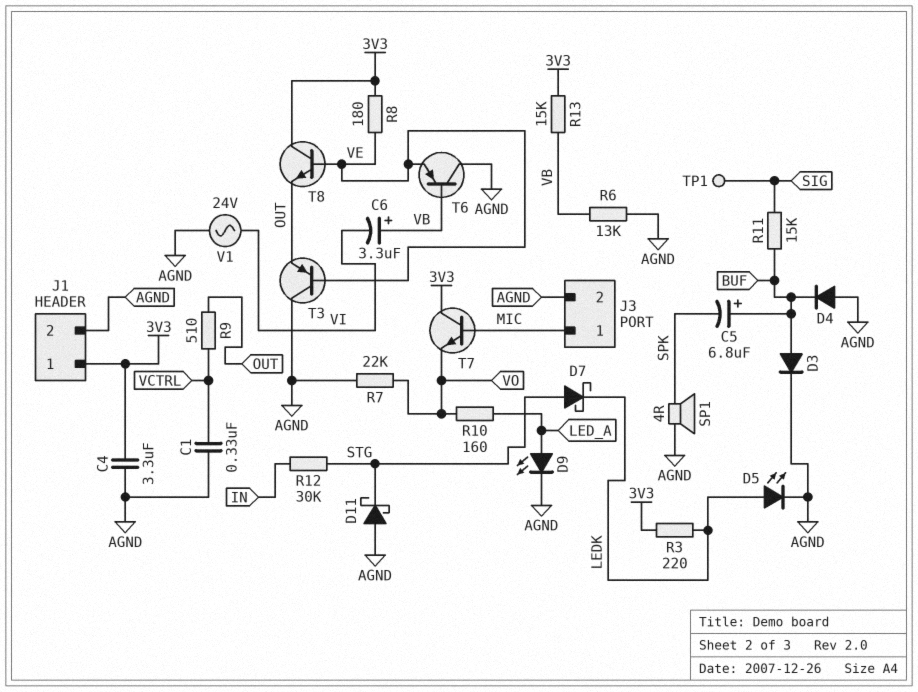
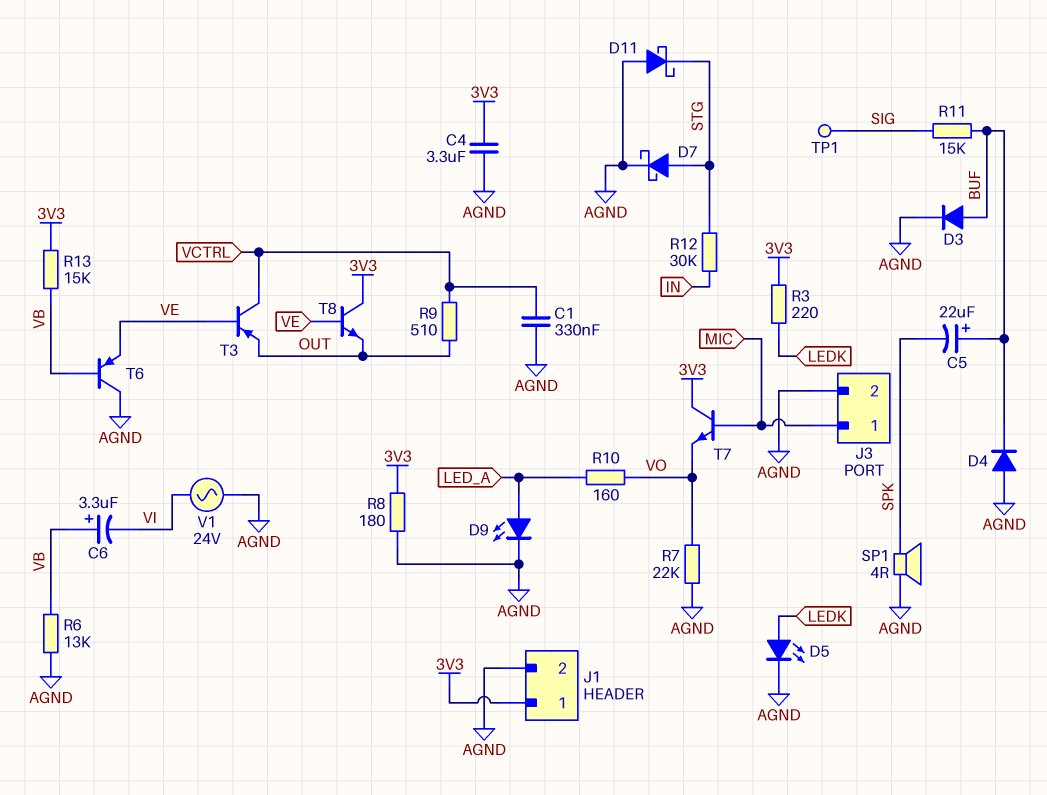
C5: 6.8uF (plus BUF, minus SPK) -> 22uF (plus BUF, minus SPK)
D7: schottky (A STG, K LEDK) -> schottky (A STG, K AGND)
R8: 180 (3V3, VE) -> 180 (3V3, AGND)
T3: PNP (B VE, C AGND, E OUT) -> PNP (B VE, C VCTRL, E OUT)

